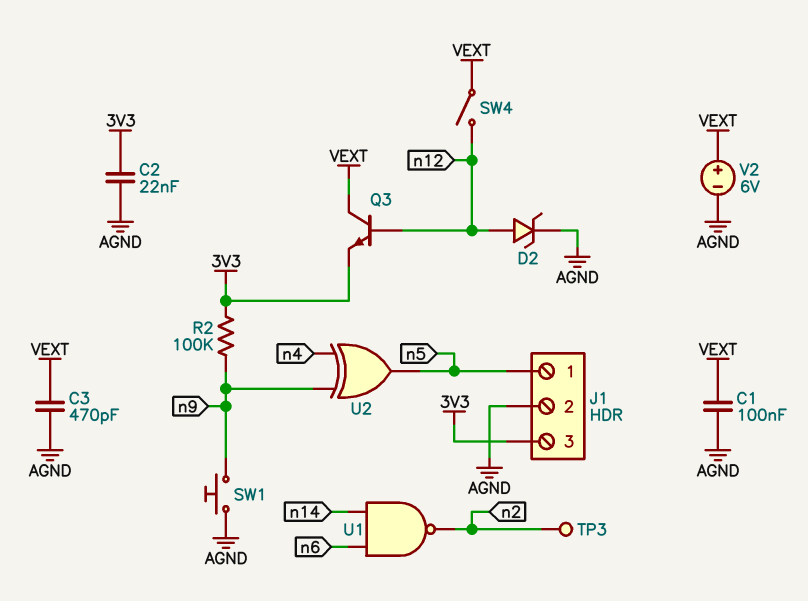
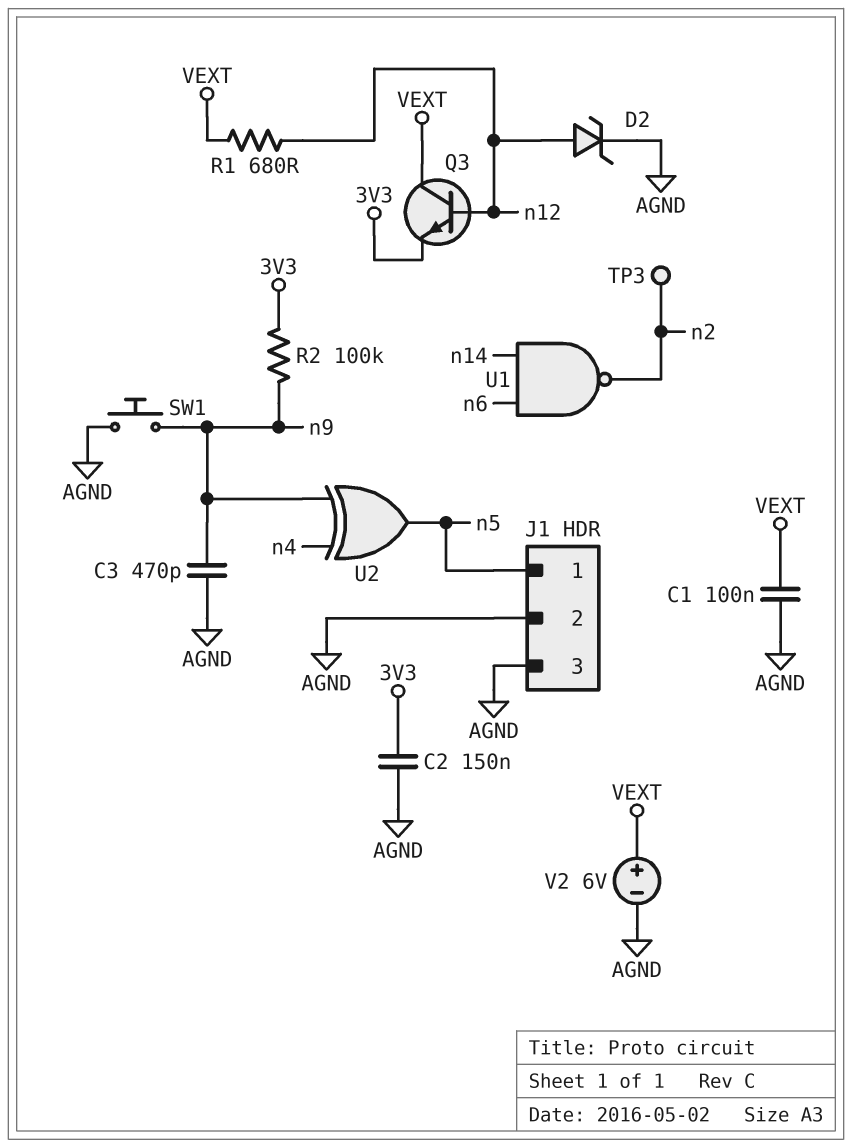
C2: 22nF (3V3, AGND) -> 150nF (3V3, AGND)
C3: 470pF (AGND, VEXT) -> 470pF (AGND, n9)
J1 pin 3: 3V3 -> AGND
R1: none -> 680 (VEXT, n12)
SW4: switch (VEXT, n12) -> none

